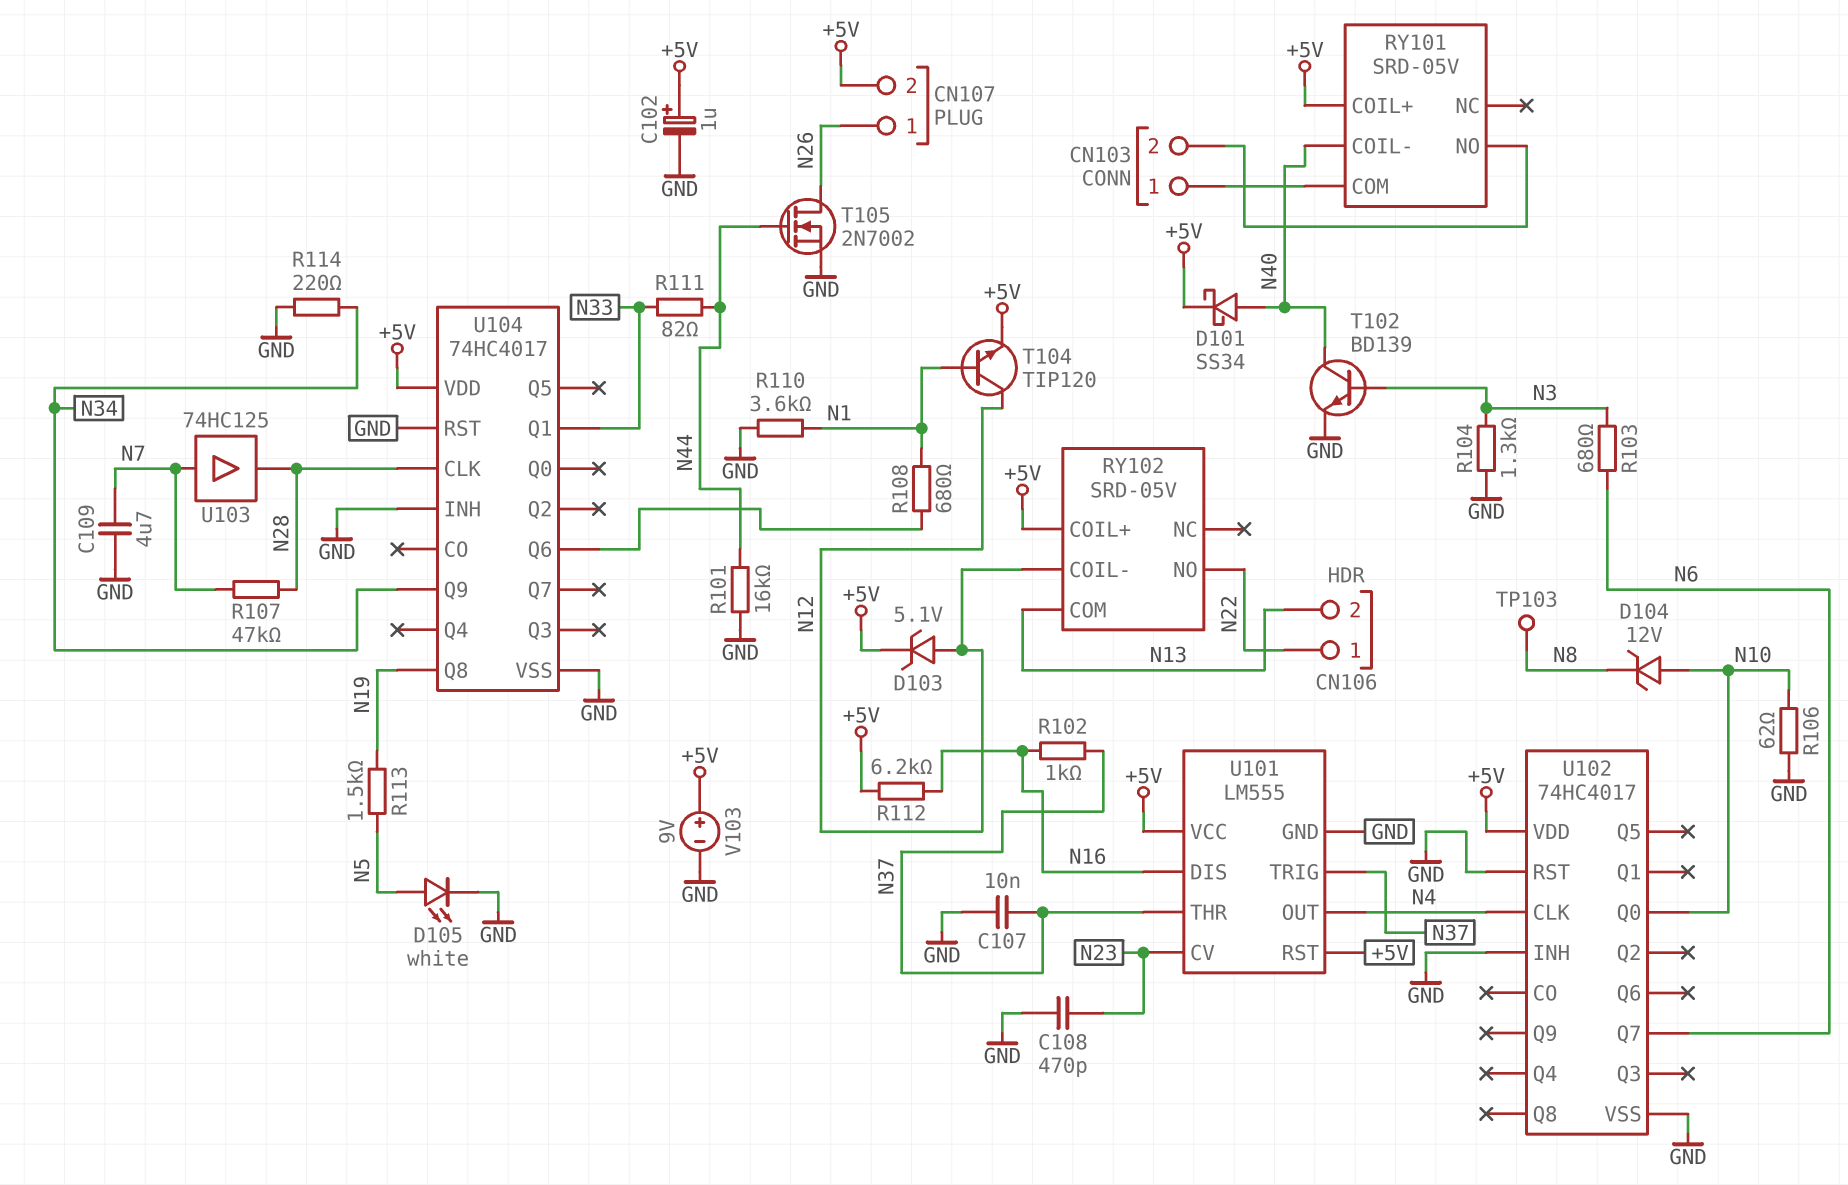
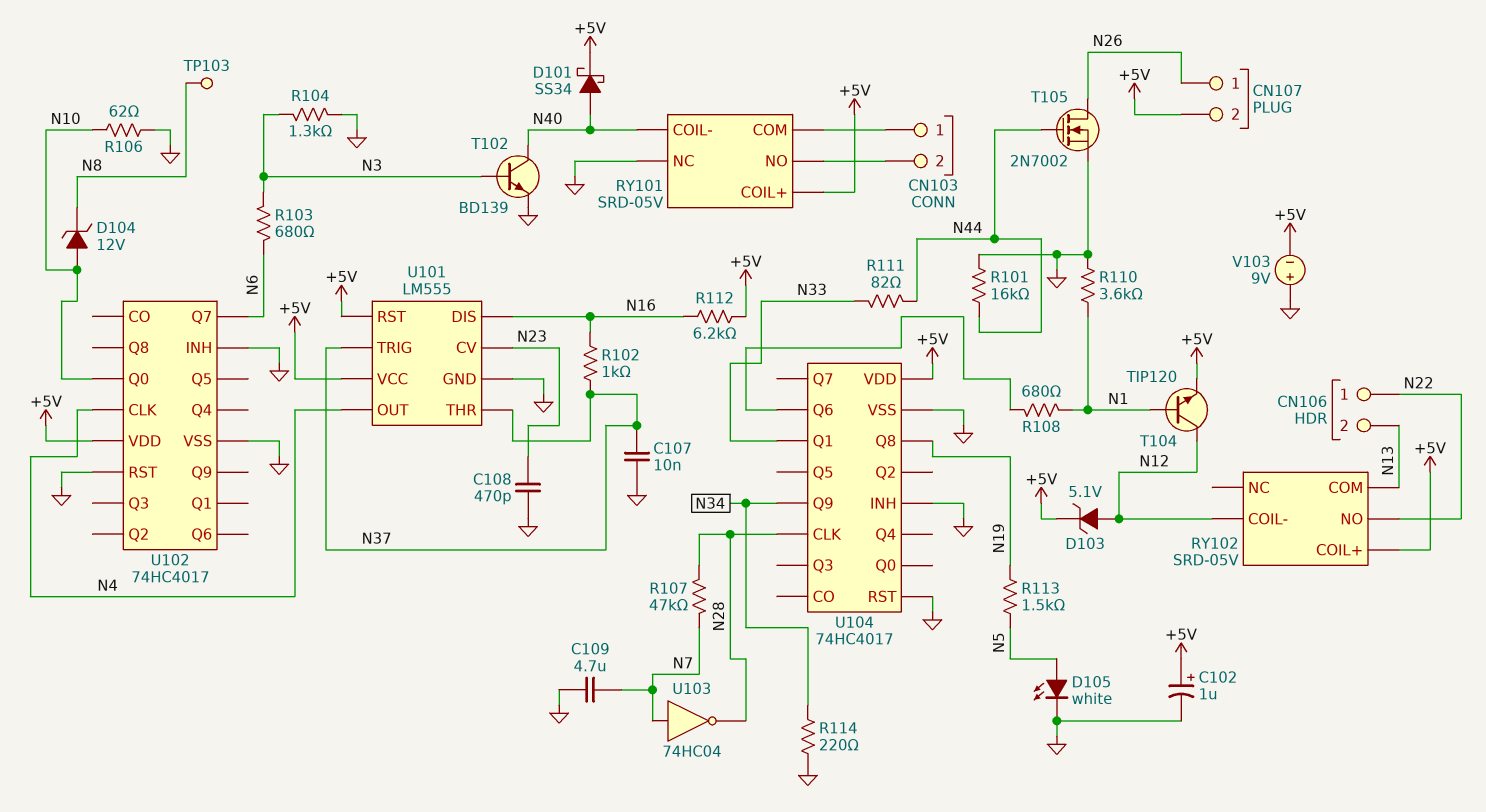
RY101 pin NC: none -> GND
U103: buffer 74HC125 (in N7, out N28) -> NOT 74HC04 (in N7, out N28)
V103: 9V (plus +5V, minus GND) -> 9V (plus GND, minus +5V)

